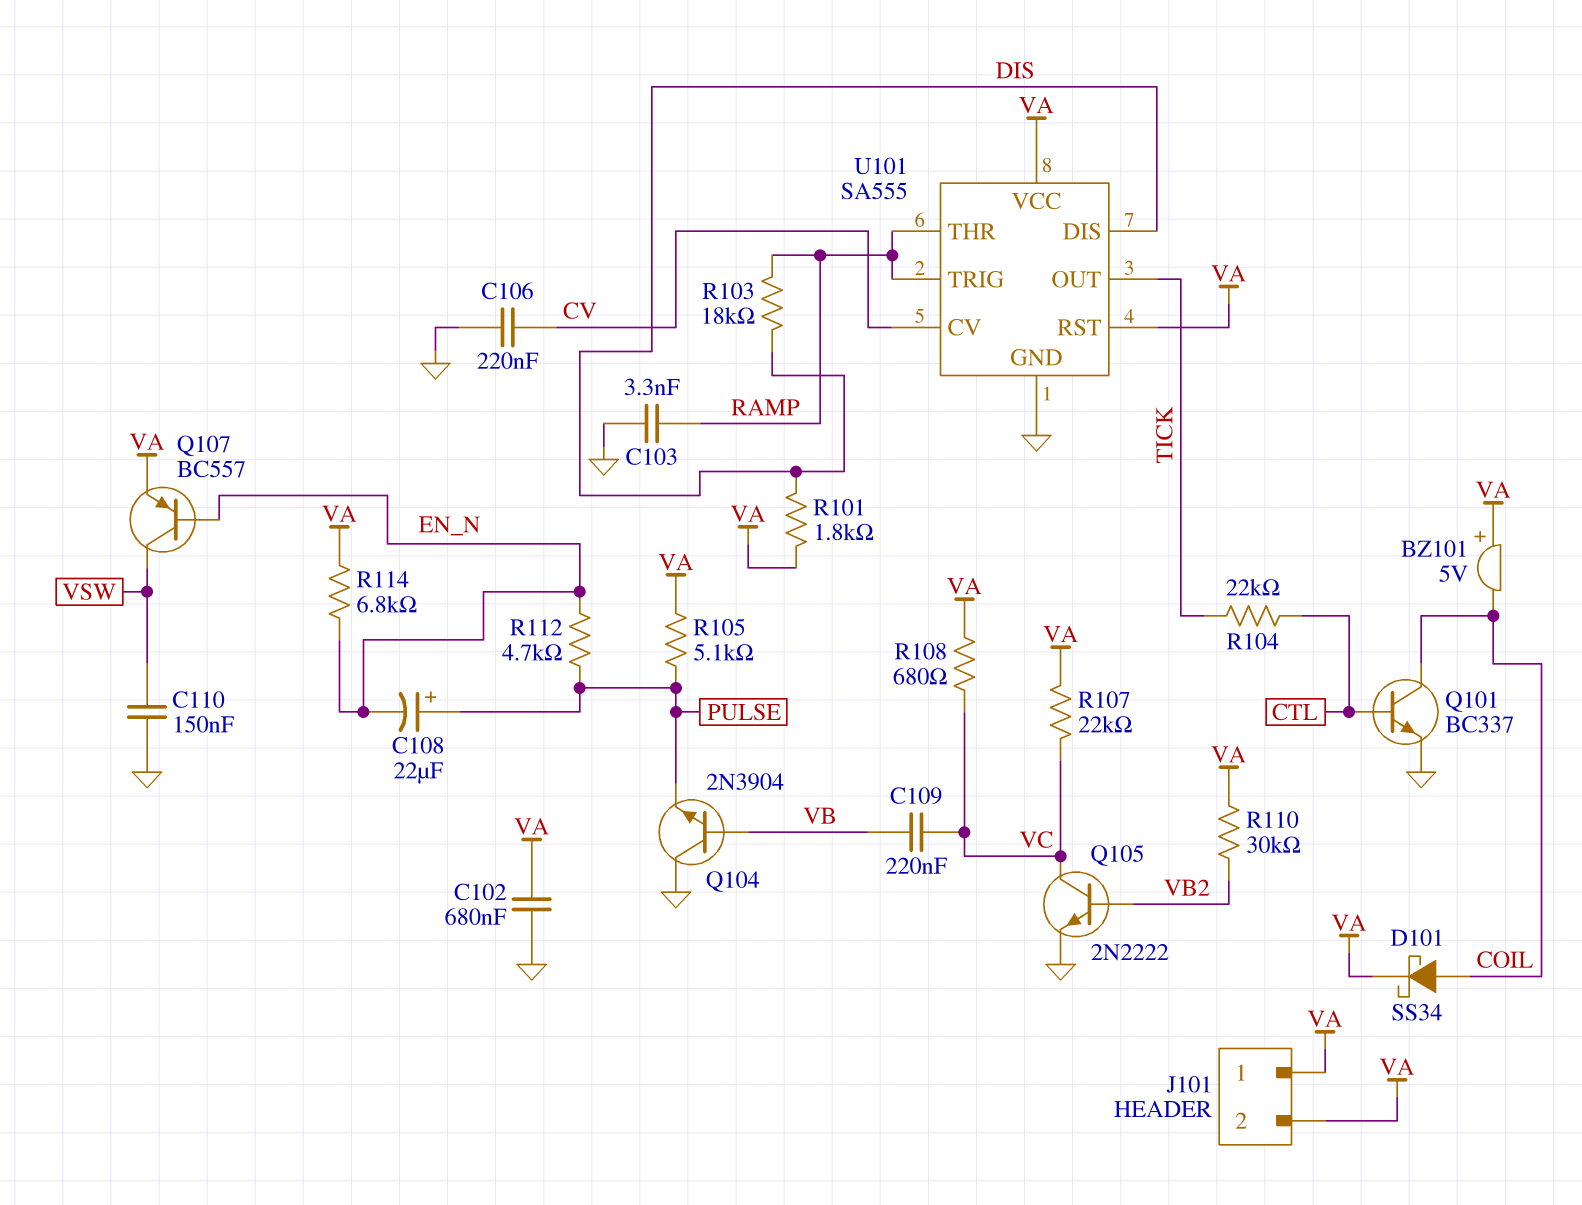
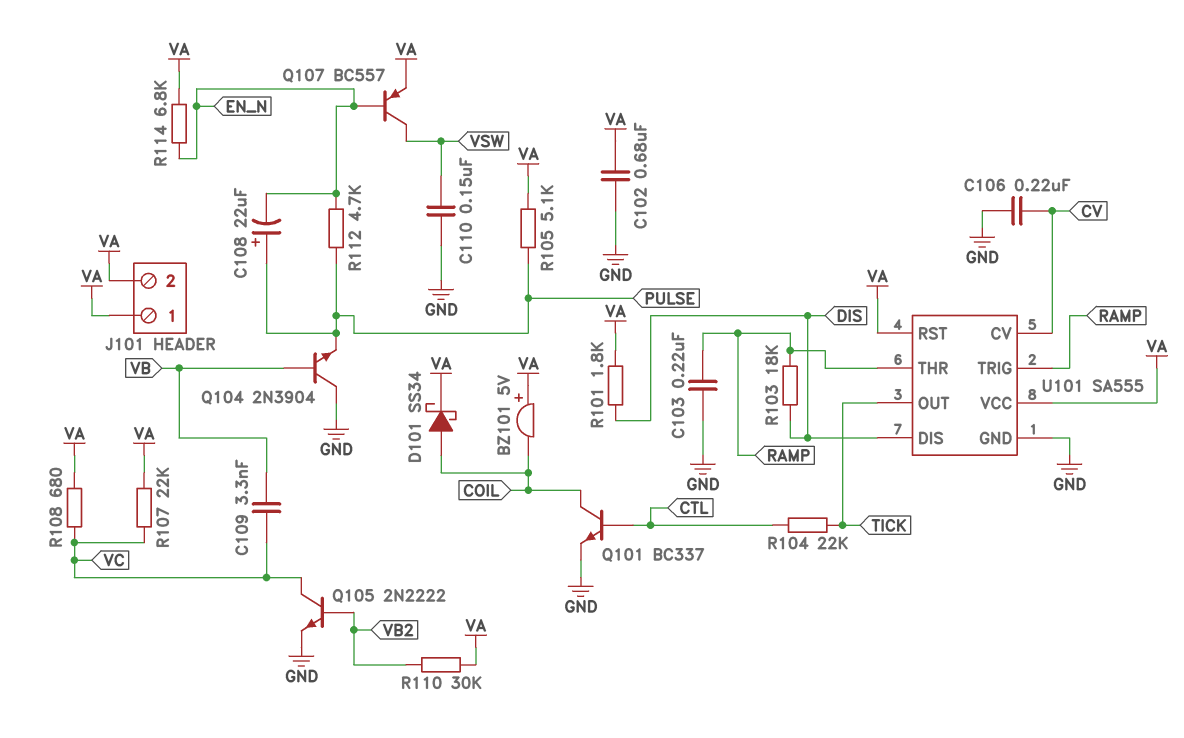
C103: 3.3nF (GND, RAMP) -> 220nF (GND, RAMP)
C109: 220nF (VB, VC) -> 3.3nF (VB, VC)

